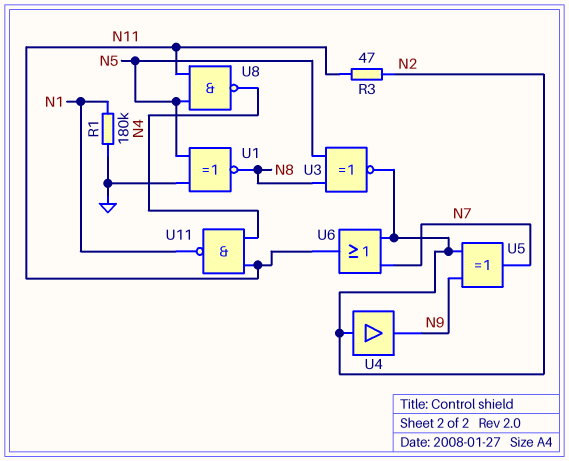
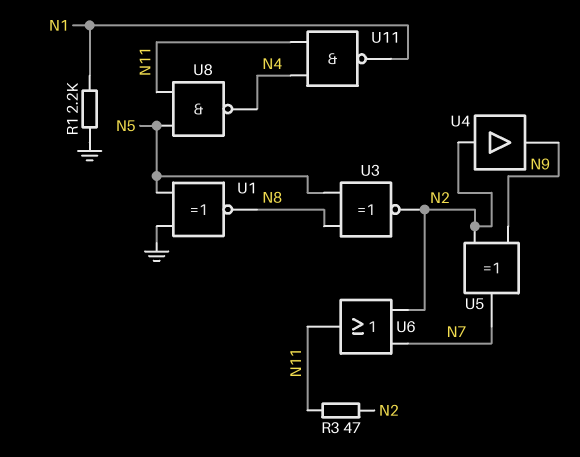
R1: 180k (GND, N1) -> 2.2k (GND, N1)

